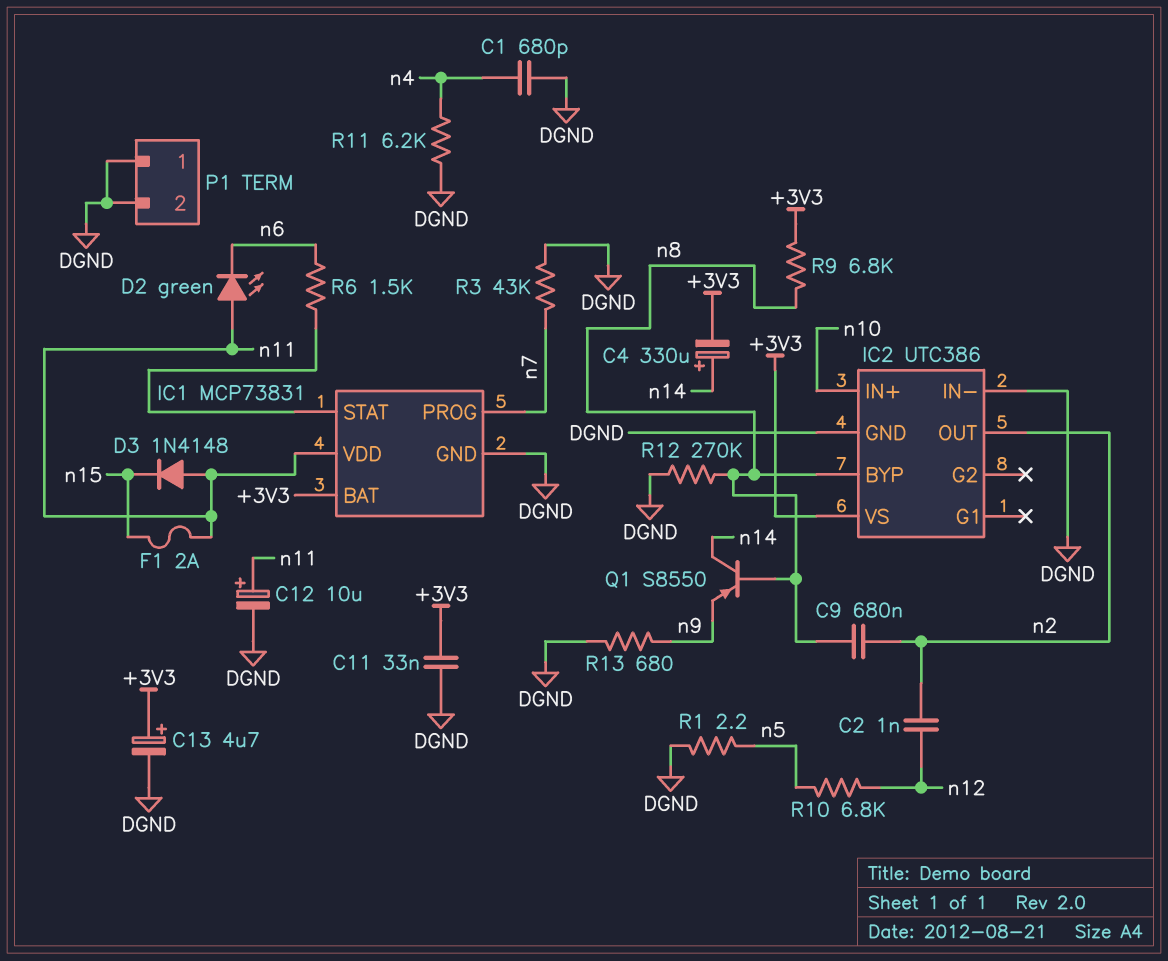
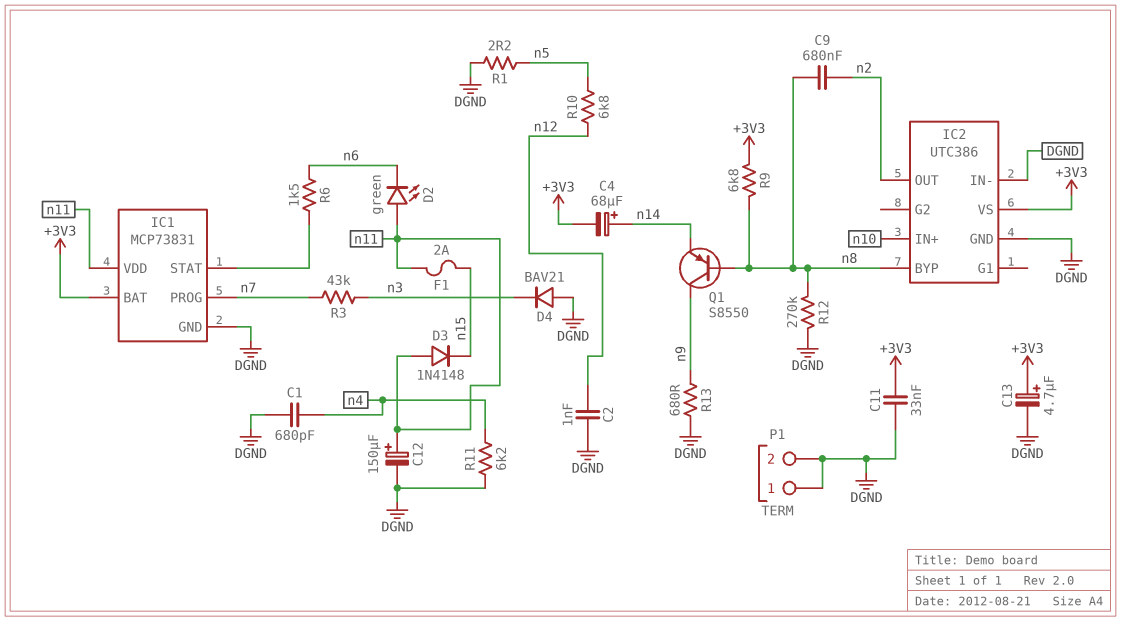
C2: 1nF (n2, n12) -> 1nF (DGND, n12)
C4: 330uF (plus n14, minus +3V3) -> 68uF (plus n14, minus +3V3)
C12: 10uF (plus n11, minus DGND) -> 150uF (plus n11, minus DGND)
D4: none -> diode BAV21 (A DGND, K n3)
Q1: PNP S8550 (B n8, C n14, E n9) -> PNP S8550 (B n8, C n9, E n14)
R3: 43k (DGND, n7) -> 43k (n3, n7)

